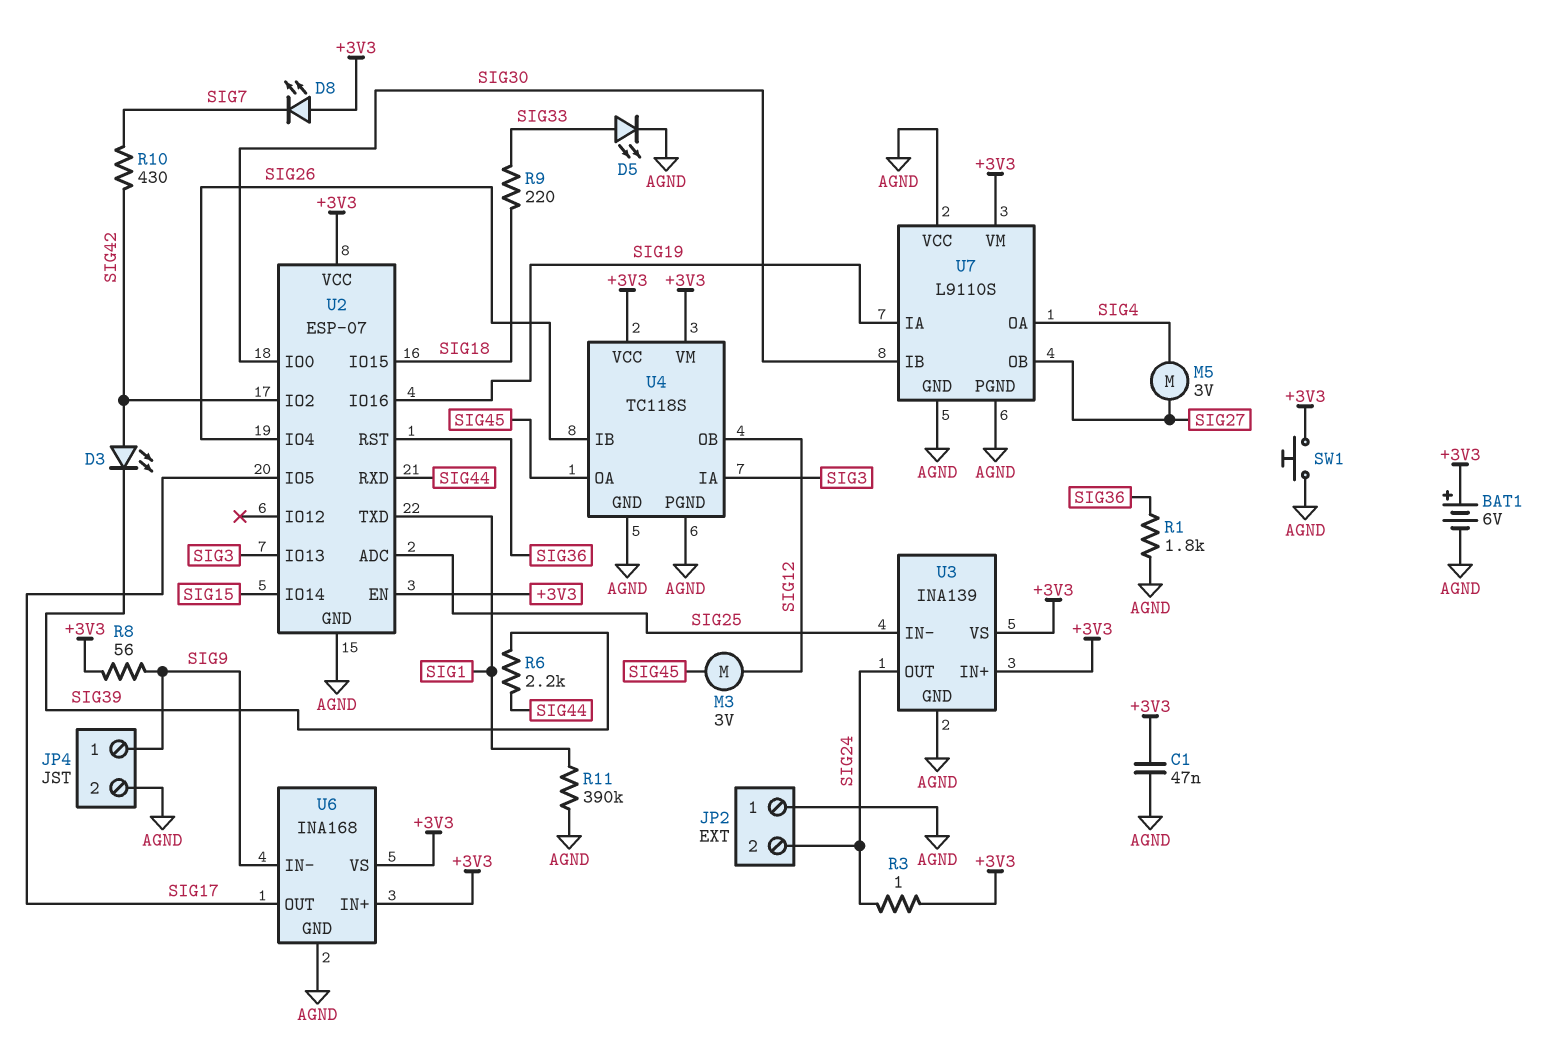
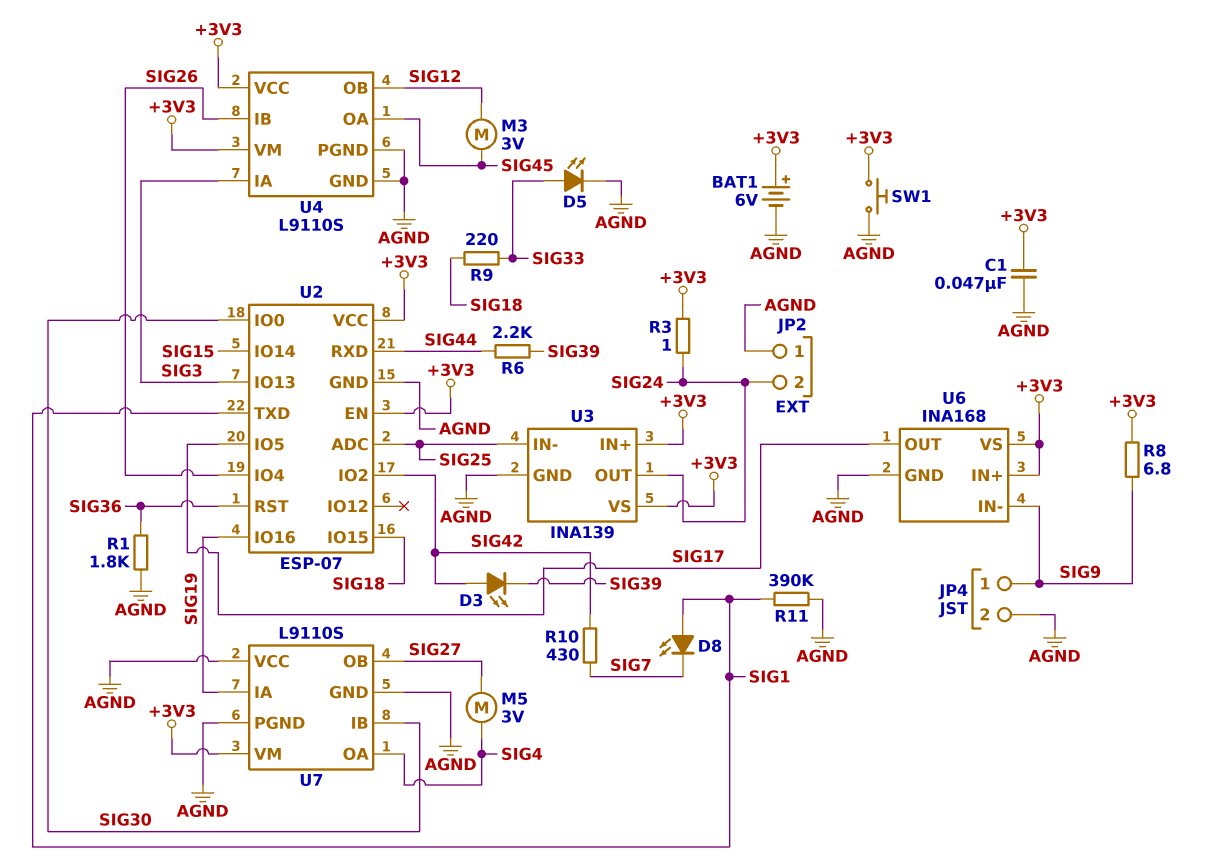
D8: LED (A +3V3, K SIG7) -> LED (A SIG1, K SIG7)
R8: 56 (+3V3, SIG9) -> 6.8 (+3V3, SIG9)
U4: TC118S -> L9110S

